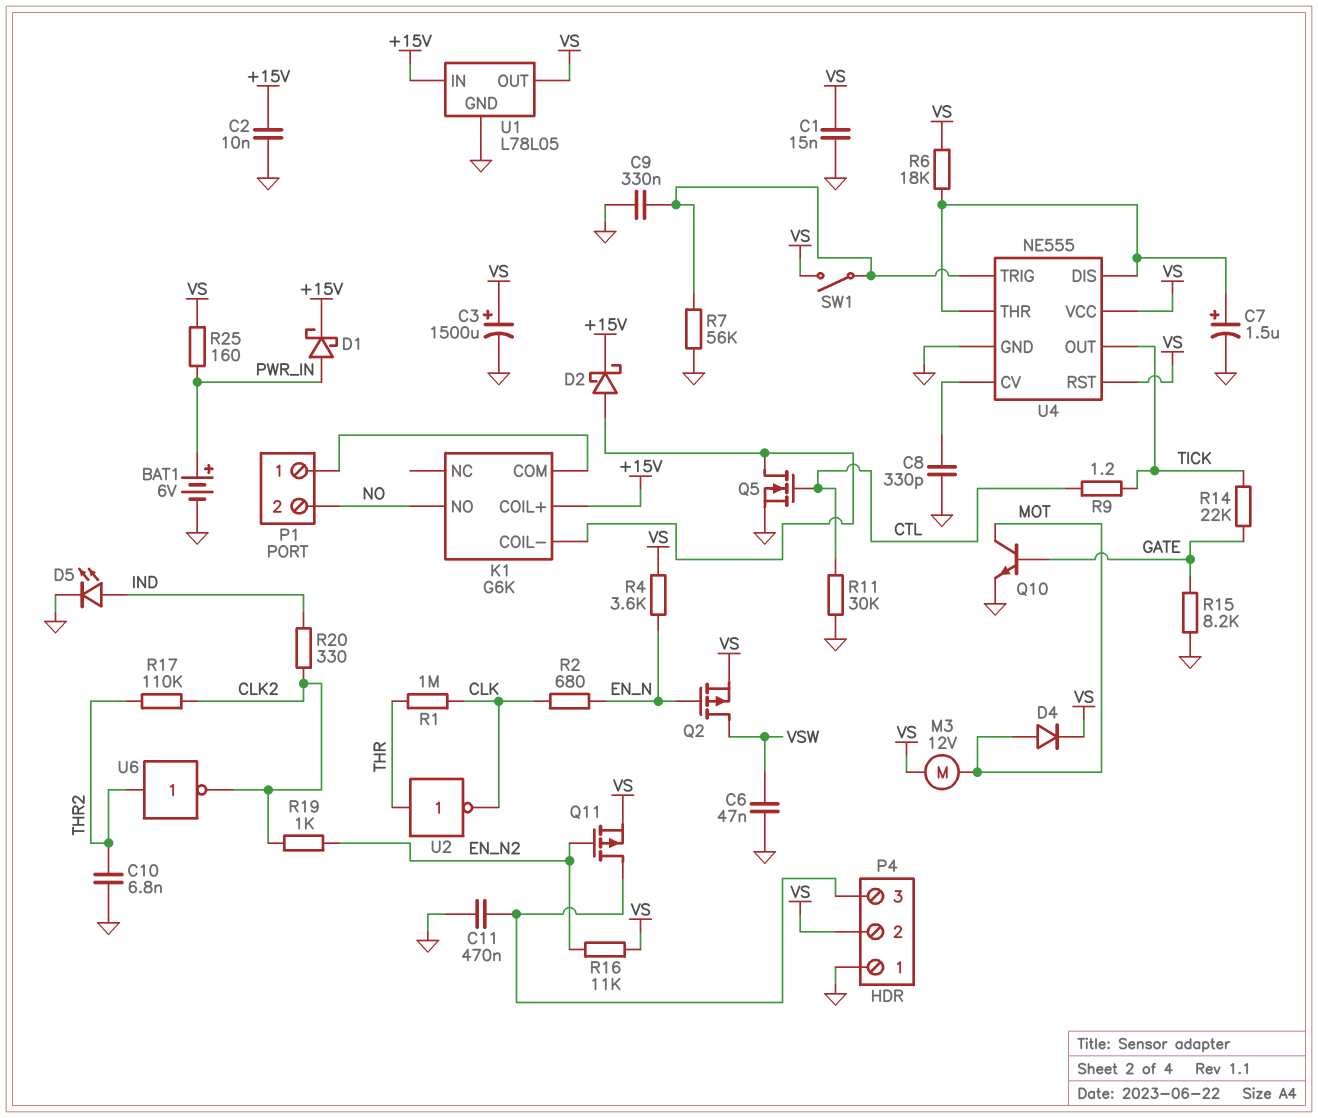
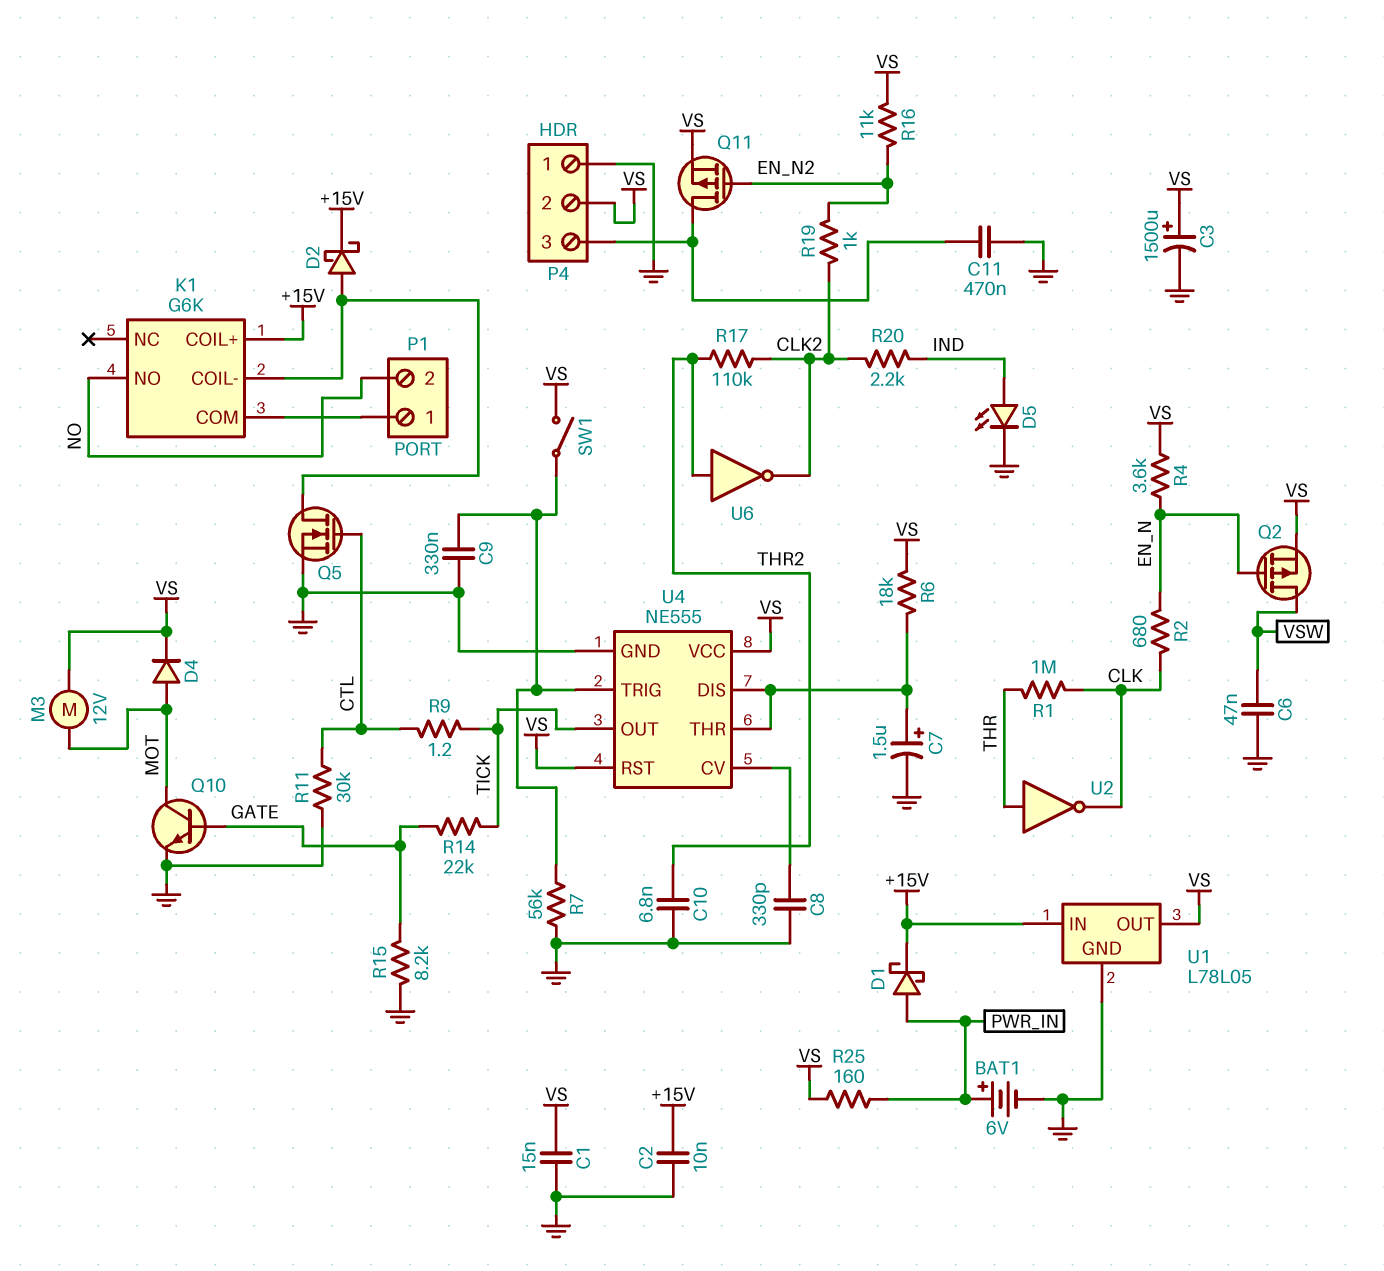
R20: 330 (CLK2, IND) -> 2.2k (CLK2, IND)

